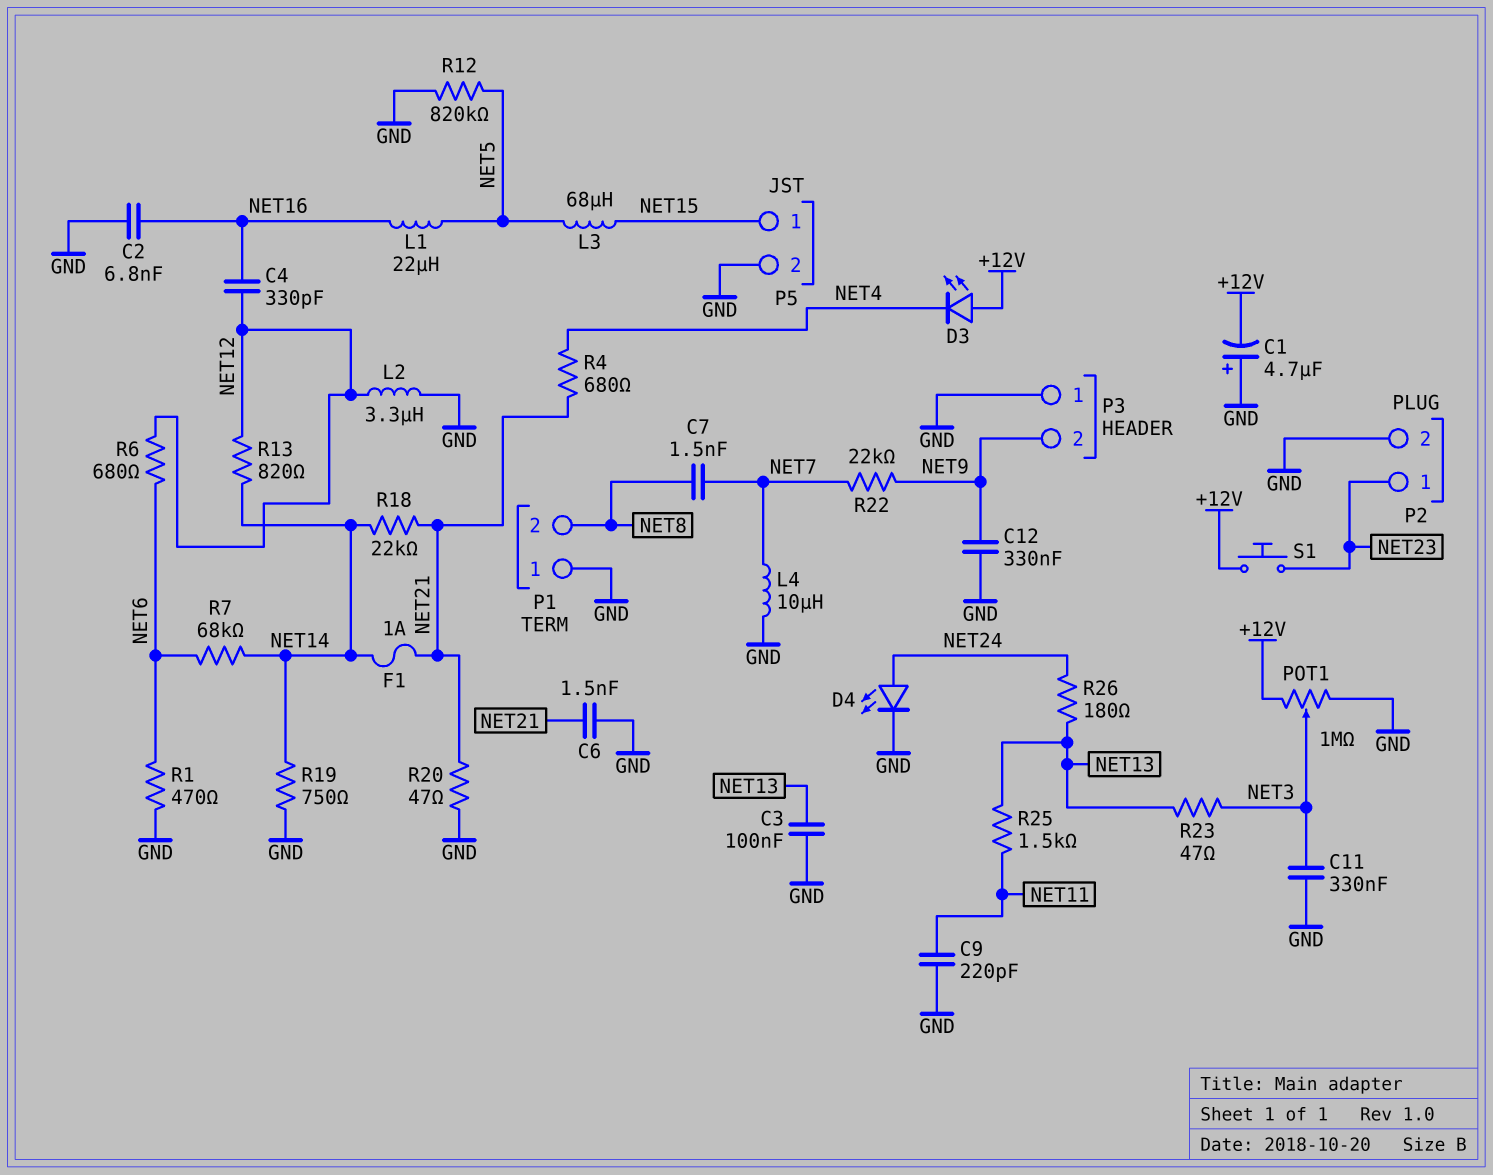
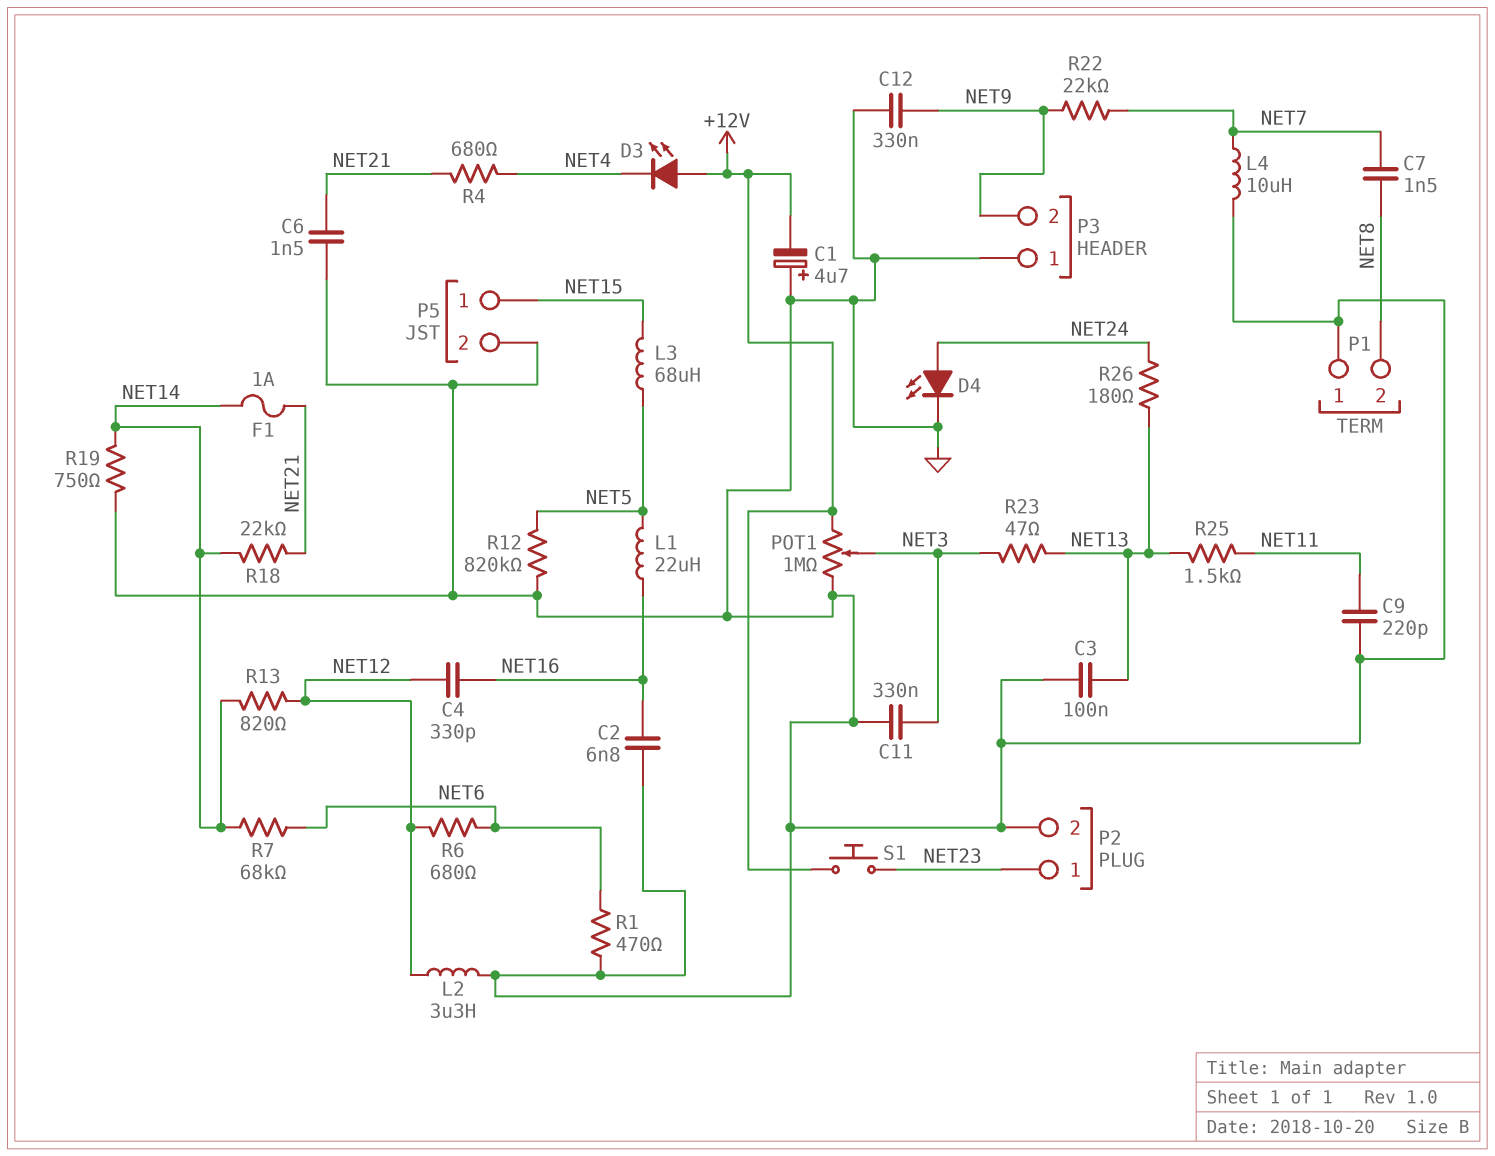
R20: 47 (GND, NET21) -> none

